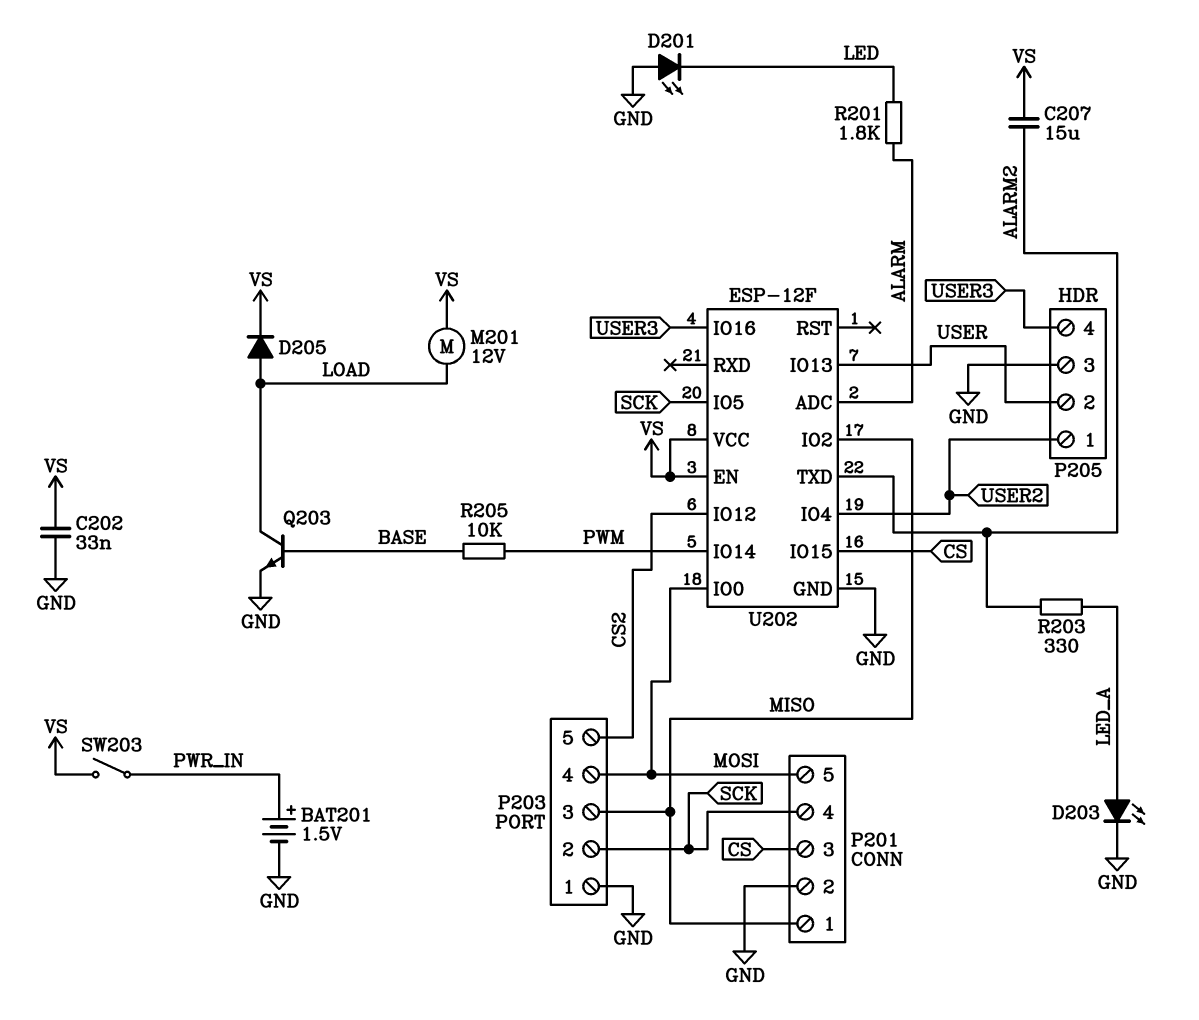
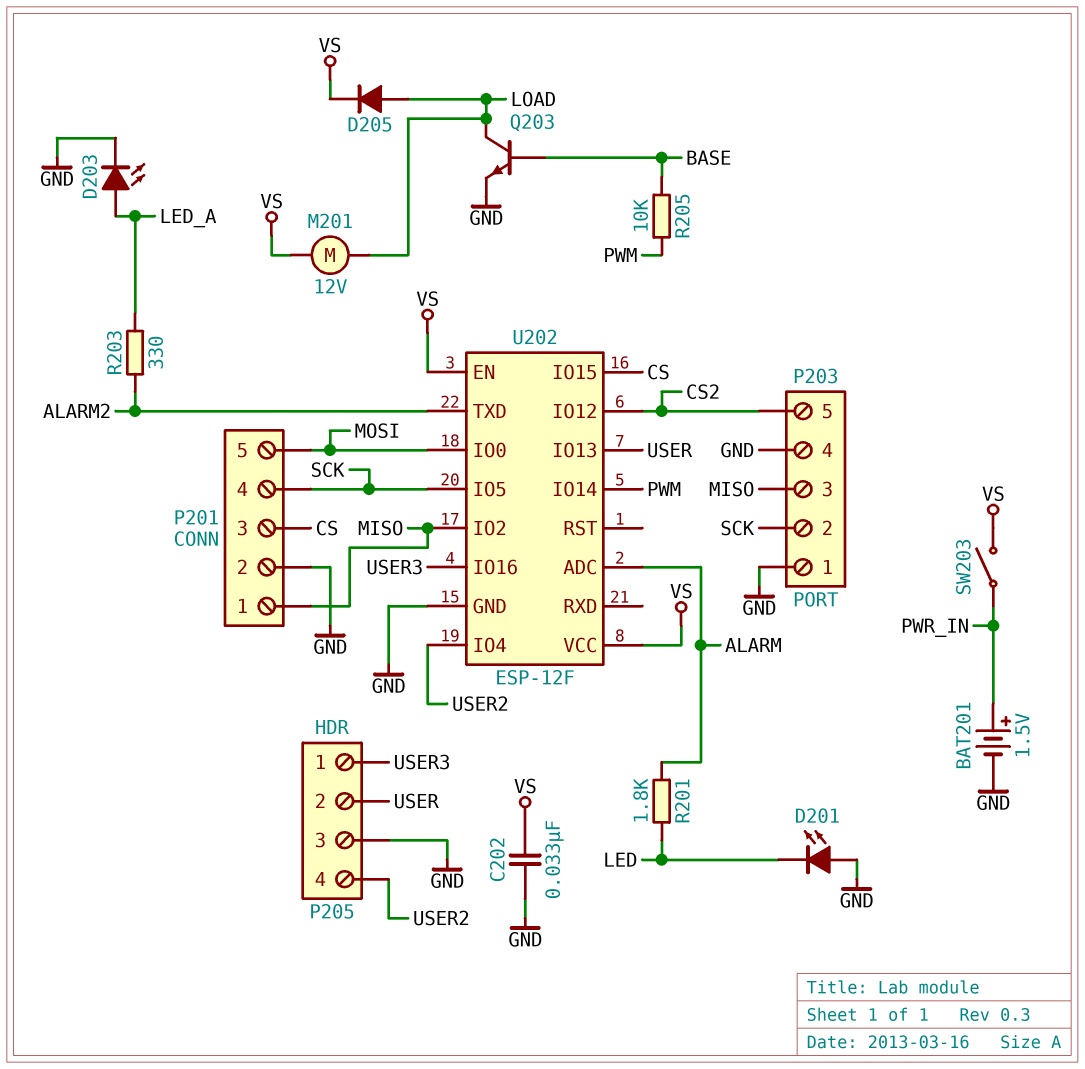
C207: 15uF (ALARM2, VS) -> none
P203 pin 4: MOSI -> GND
P205 pin 1: USER2 -> USER3
P205 pin 4: USER3 -> USER2

